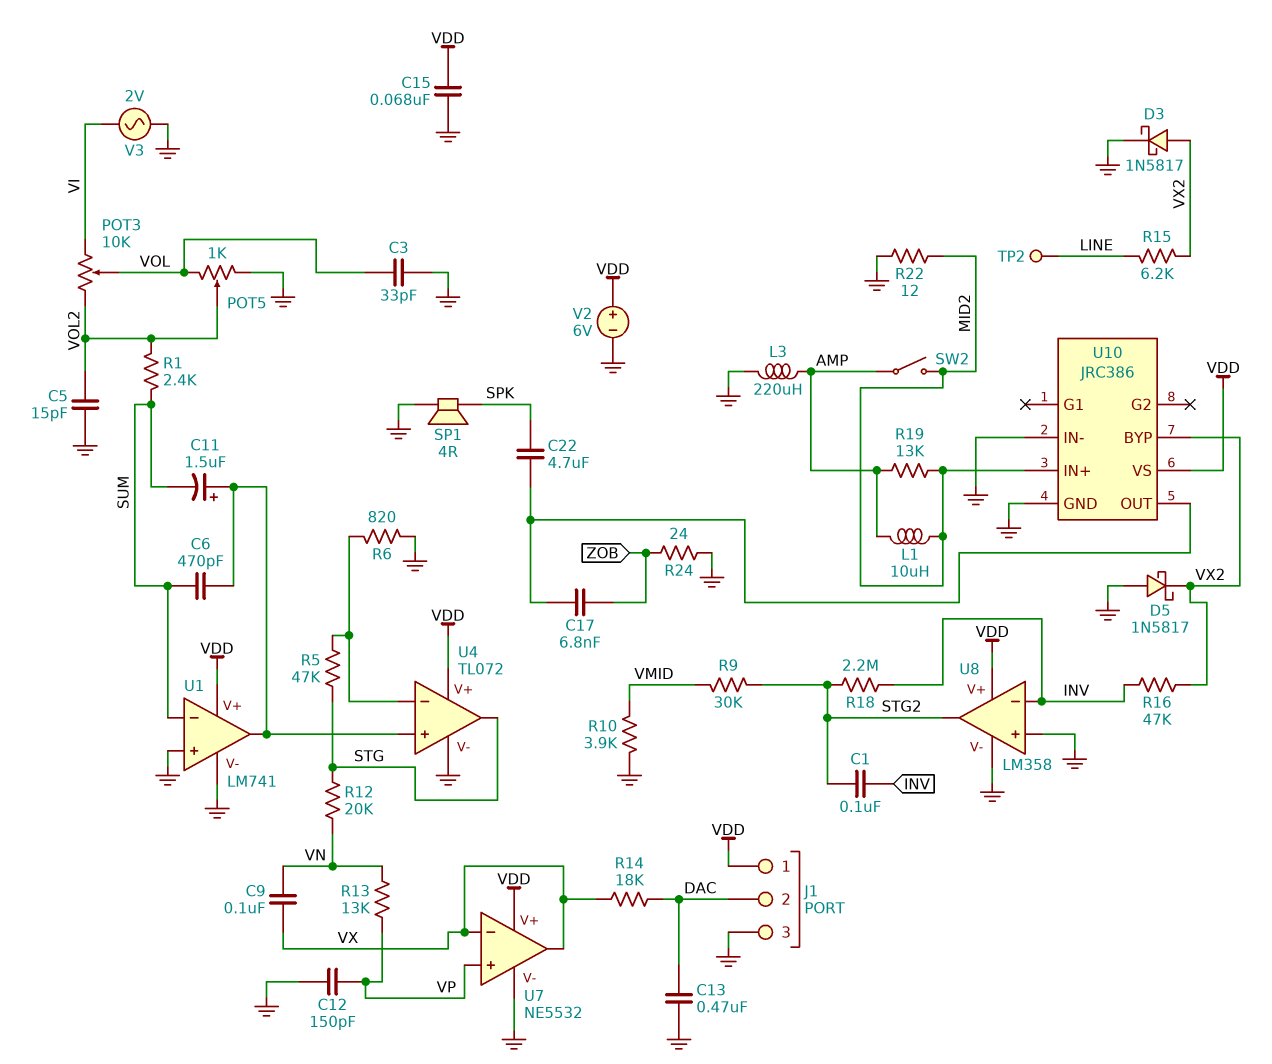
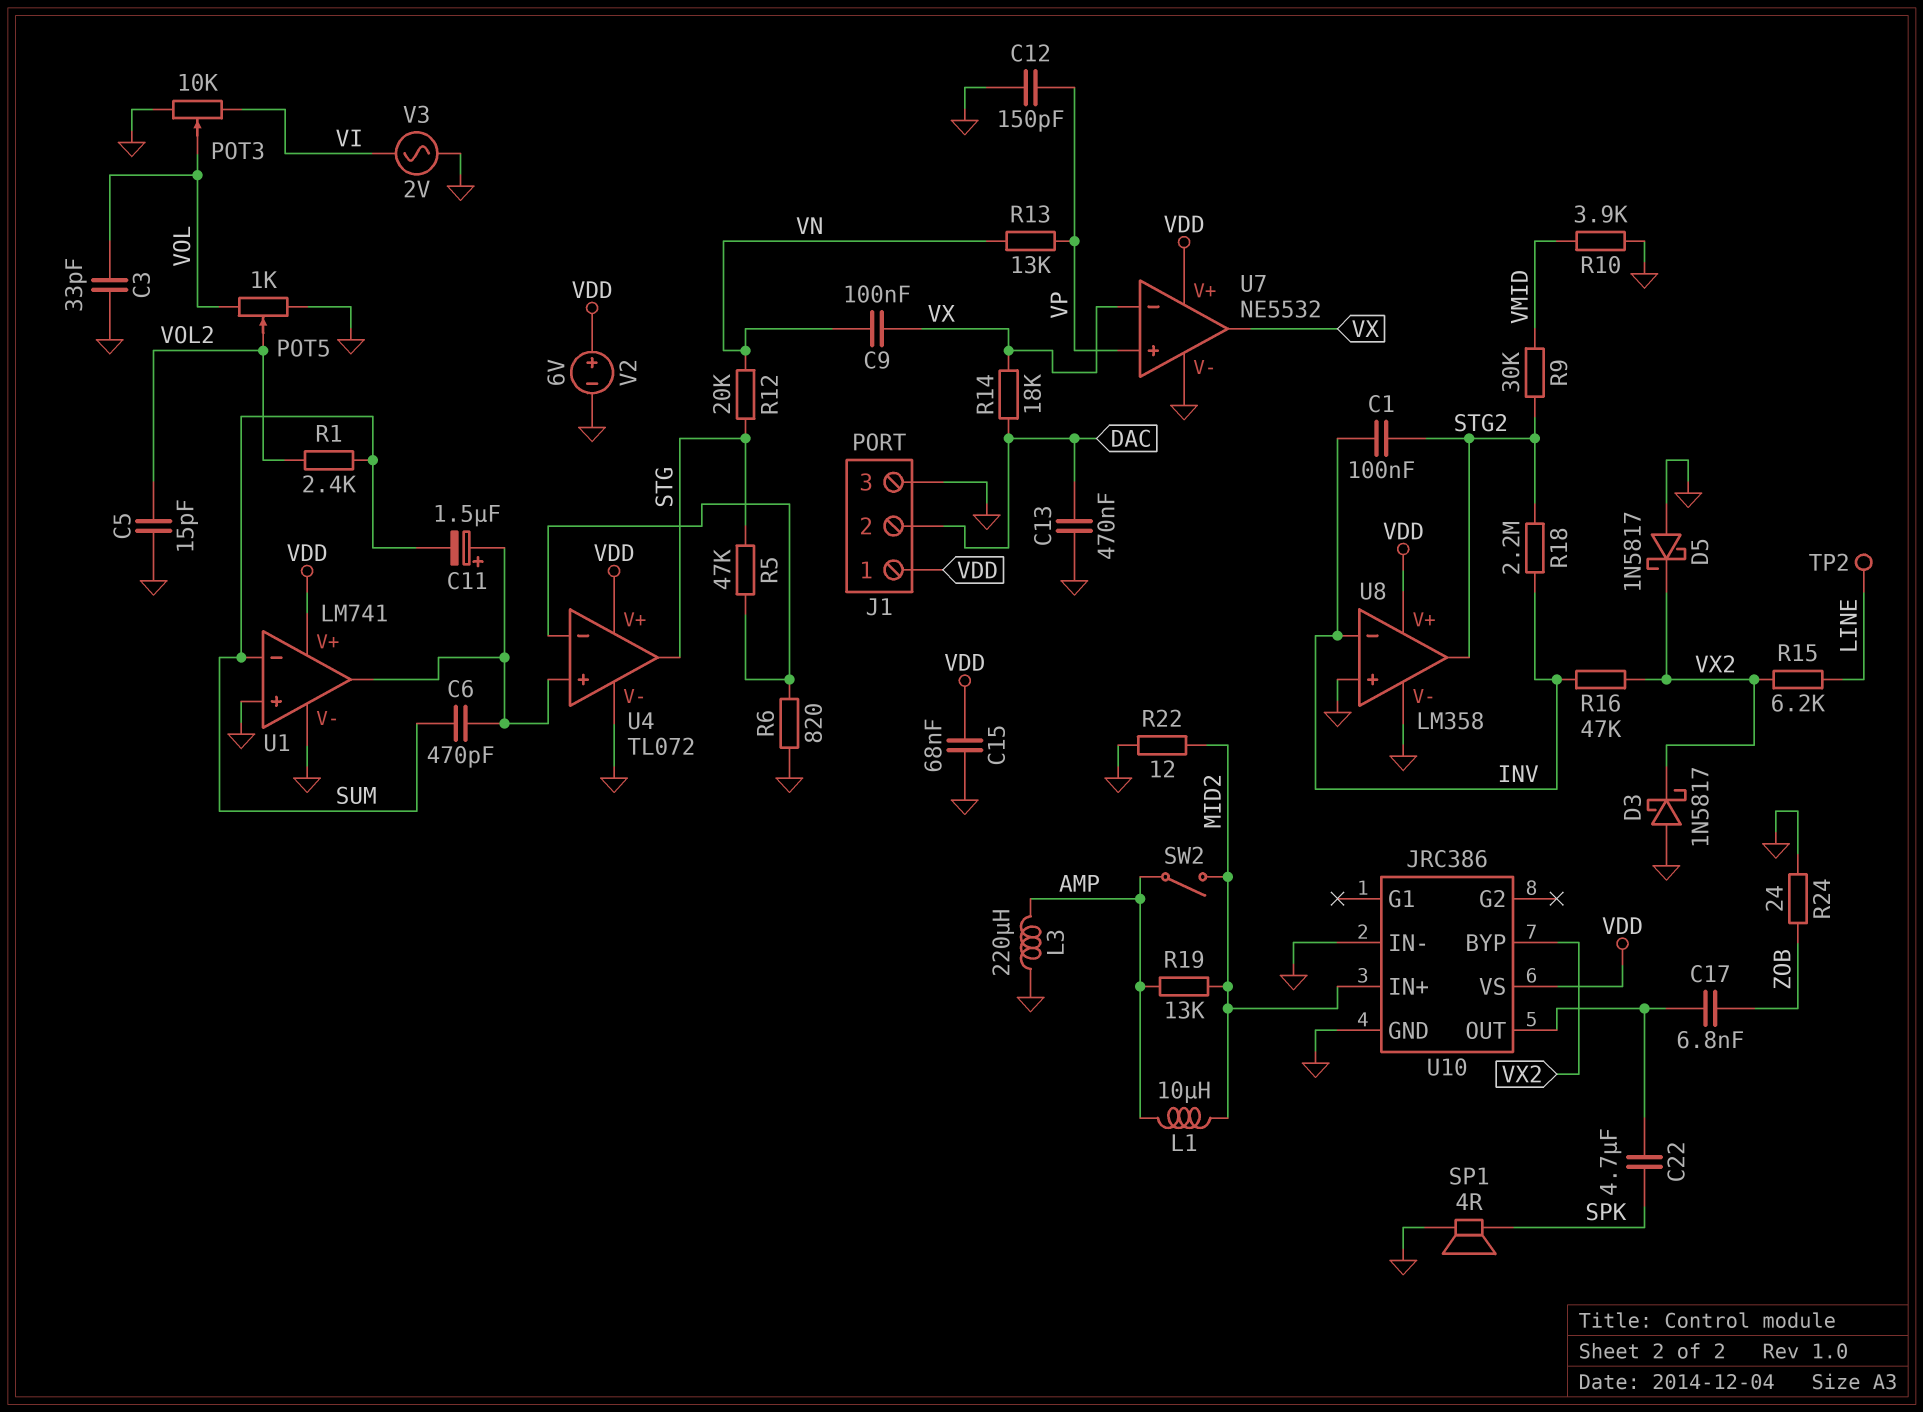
D3: schottky 1N5817 (A VX2, K GND) -> schottky 1N5817 (A GND, K VX2)
POT3: 10k (VI, VOL2, wiper VOL) -> 10k (GND, VI, wiper VOL)

